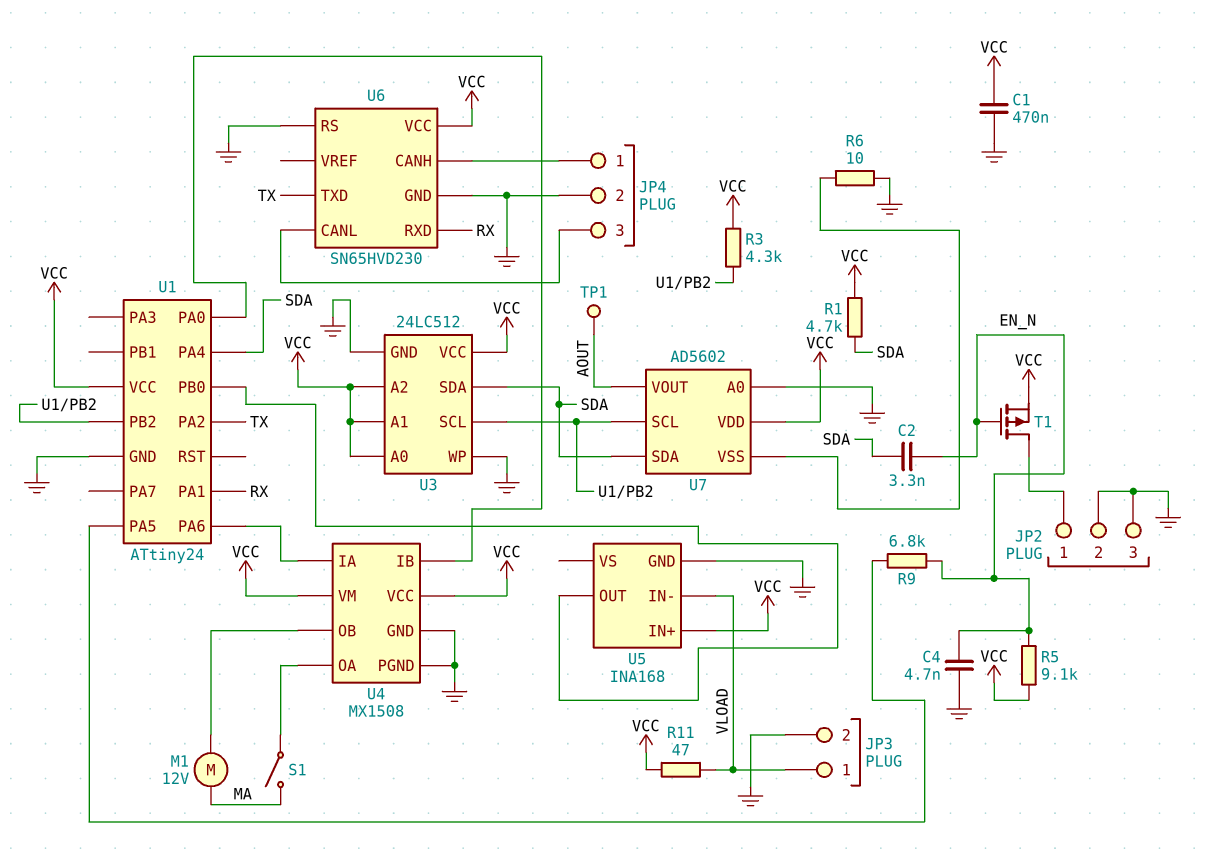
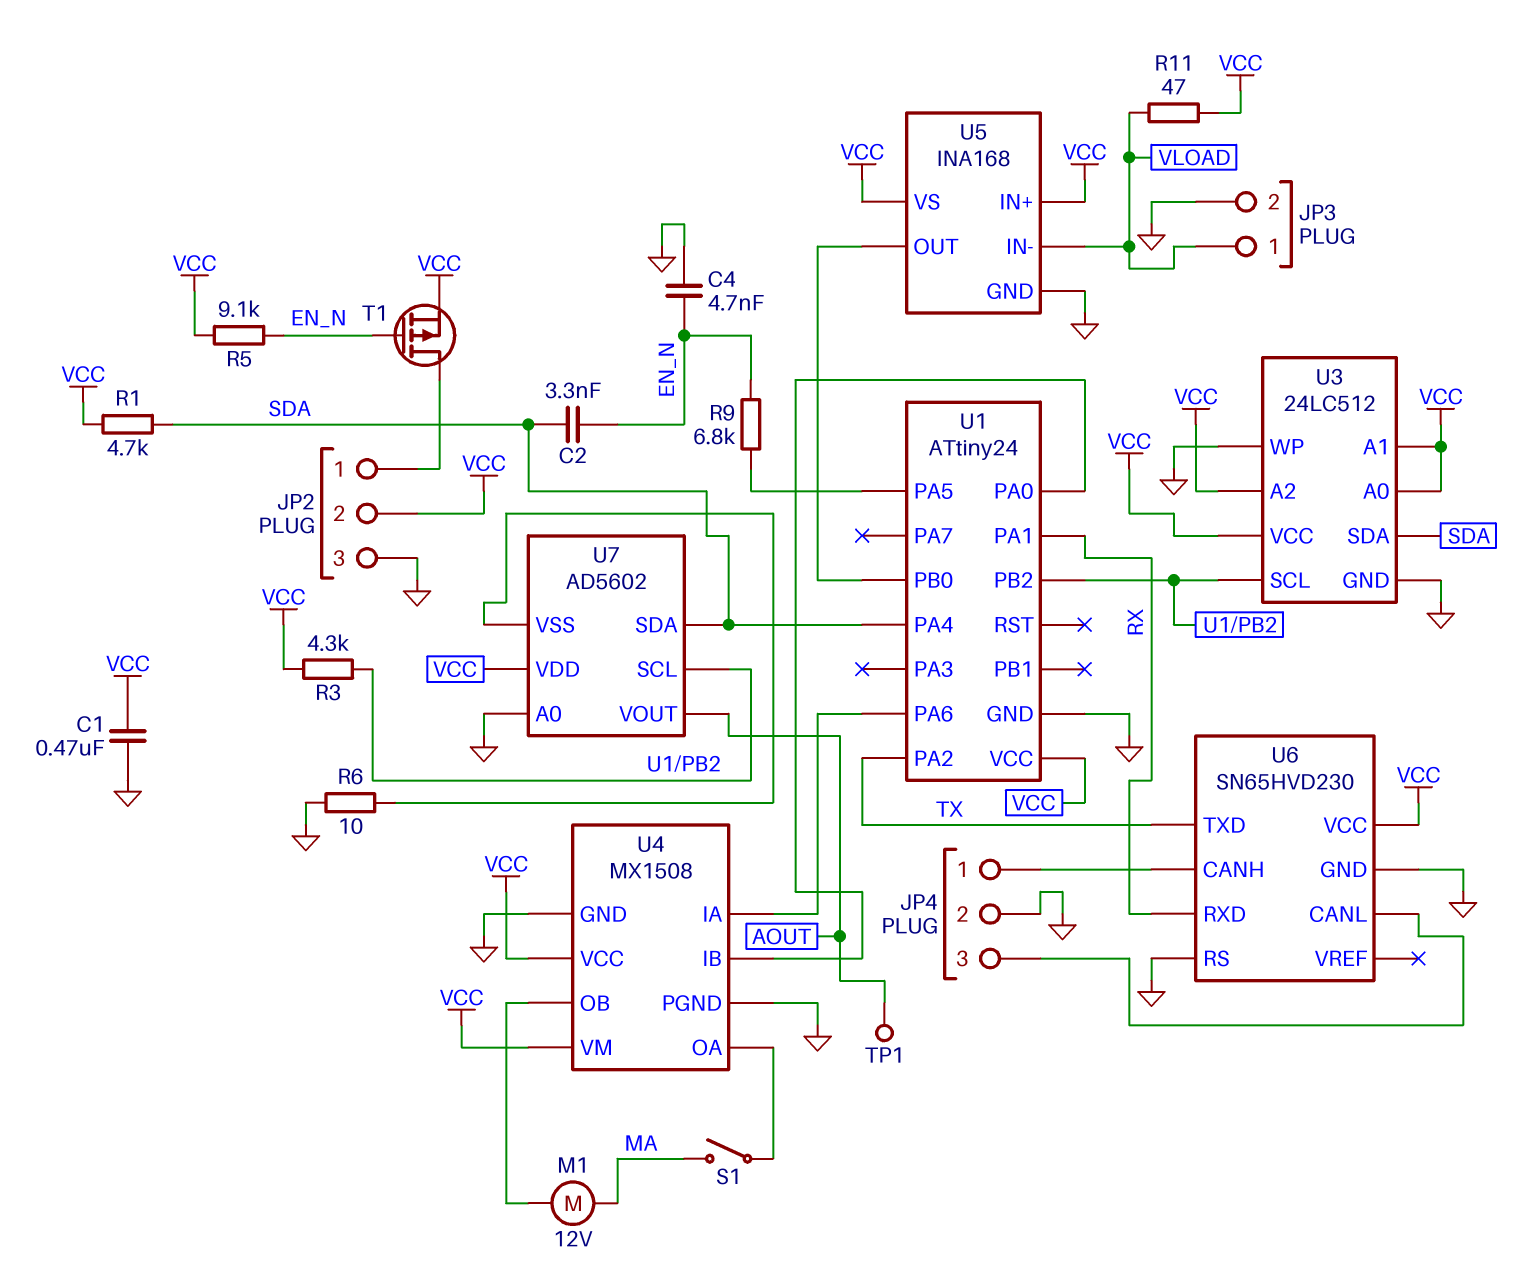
JP2 pin 2: GND -> VCC
U5 pin VS: none -> VCC

